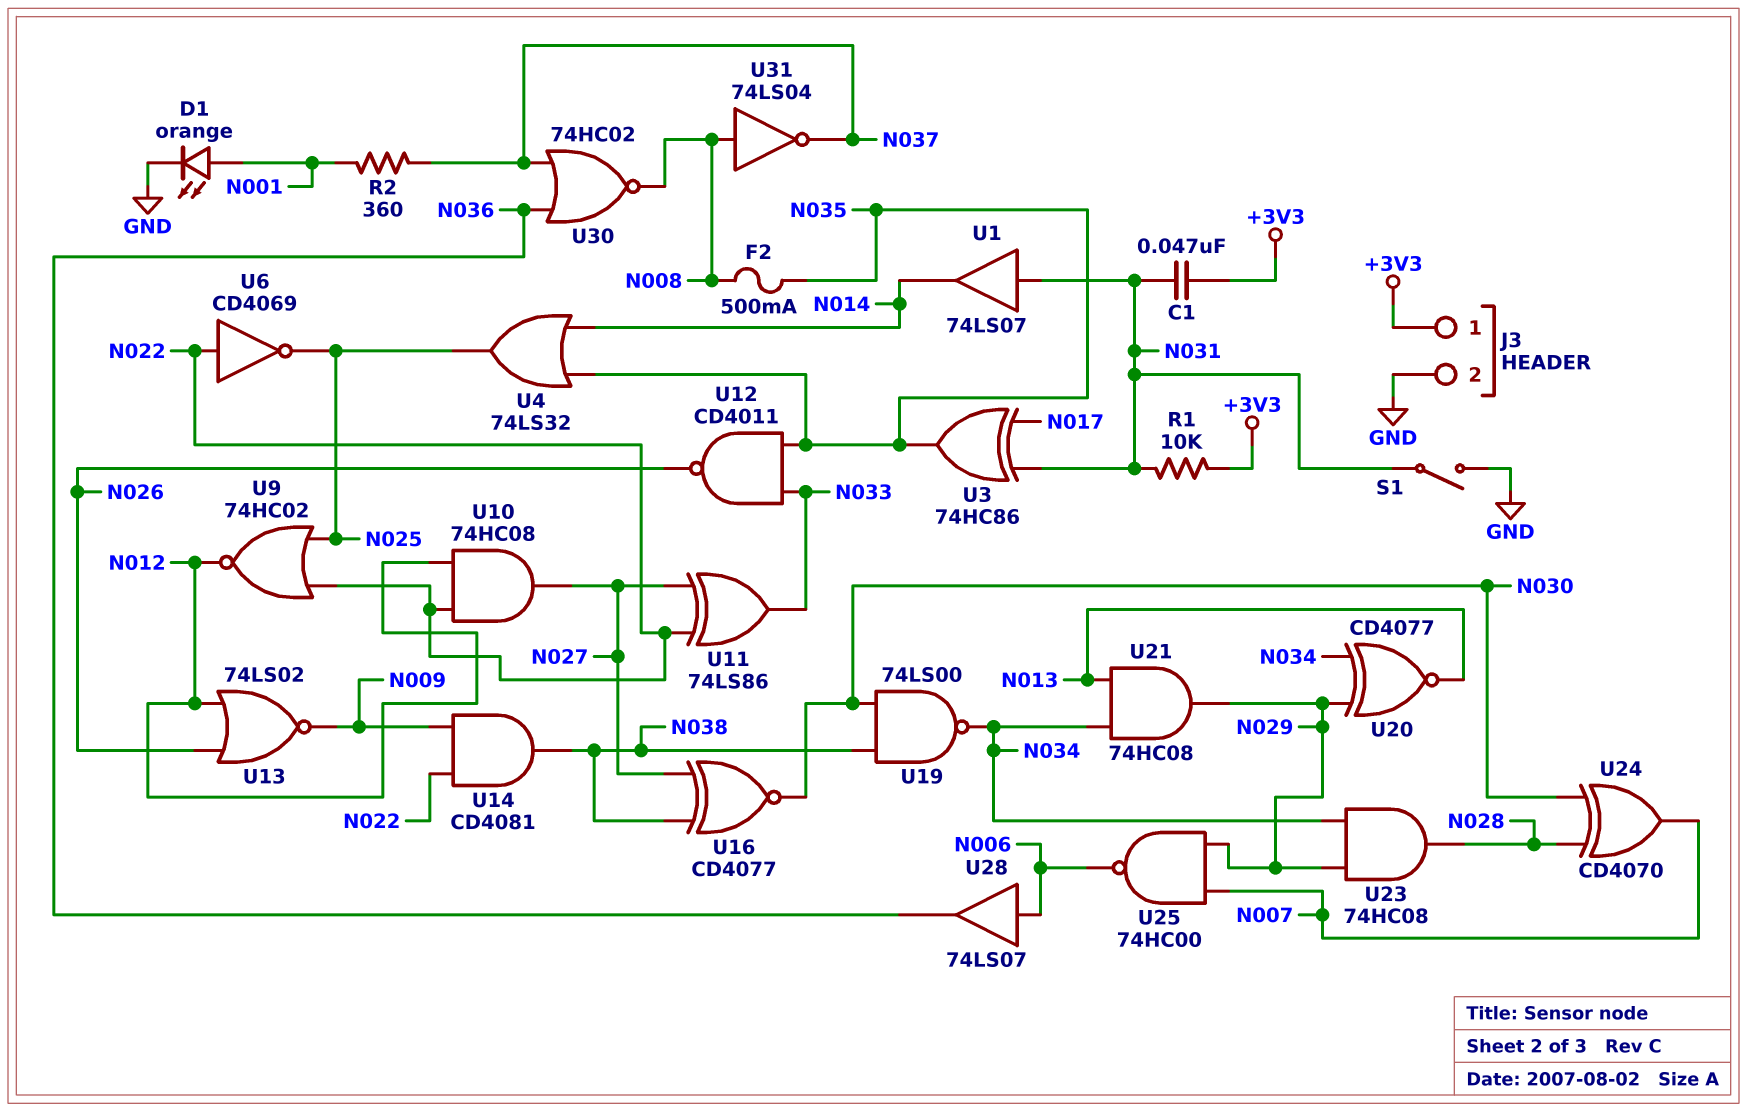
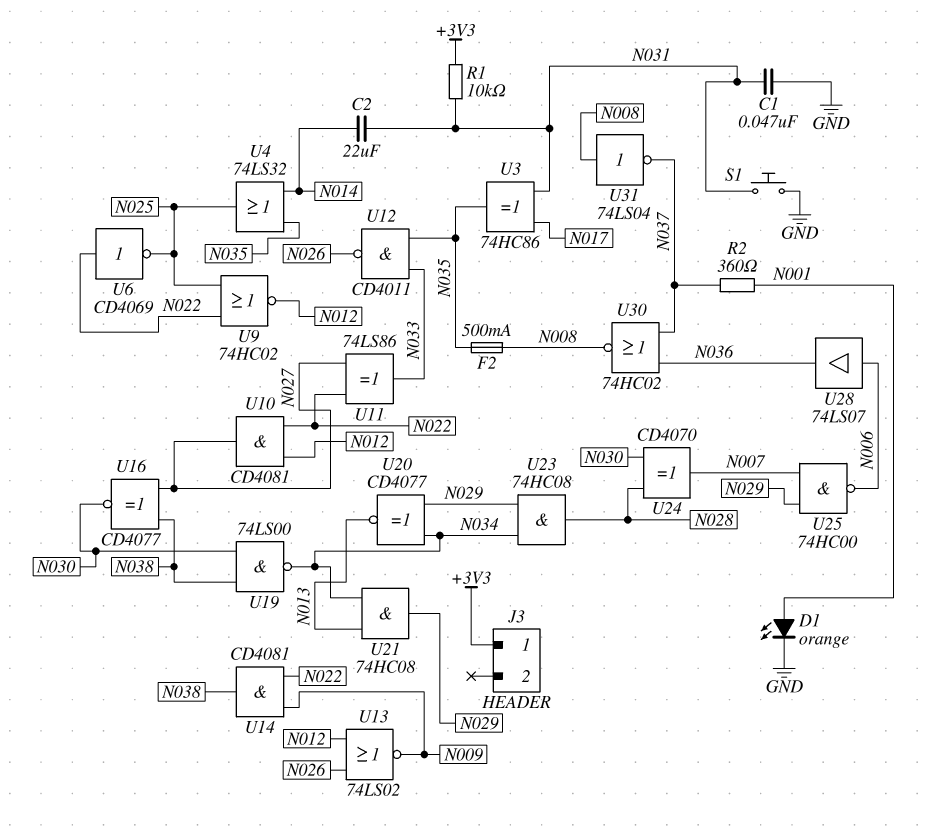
C1: 47nF (+3V3, N031) -> 47nF (GND, N031)
C2: none -> 22uF (N014, N031)
J3 pin 2: GND -> none
S1: switch (GND, N031) -> button (GND, N031)
U1: buffer 74LS07 (in N031, out N014) -> none
U10: AND 74HC08 (in N012, in N022, out N027) -> AND CD4081 (in N012, in N022, out N027)

